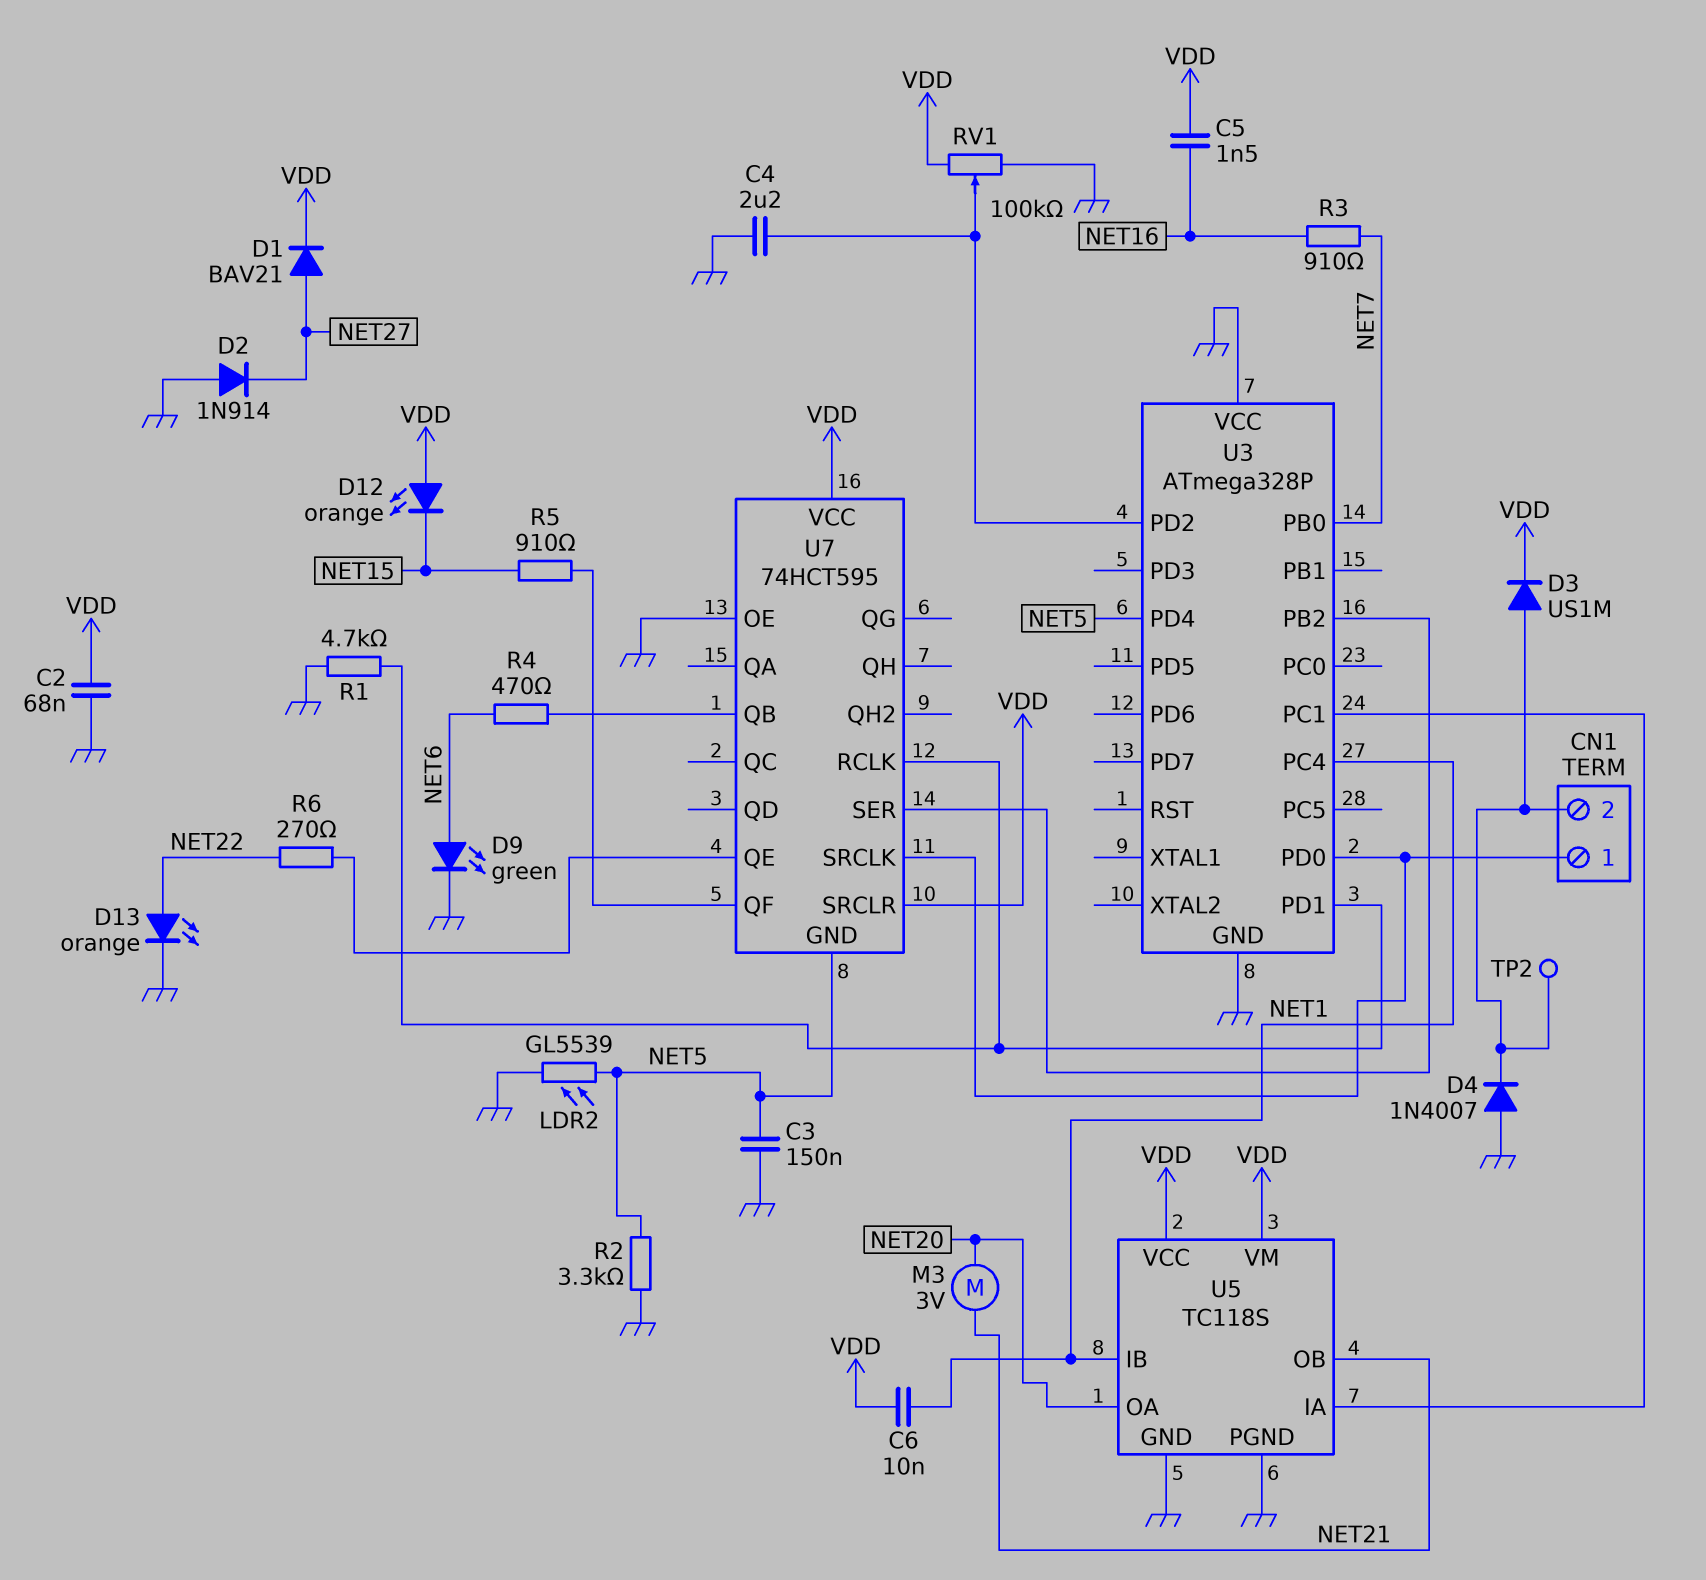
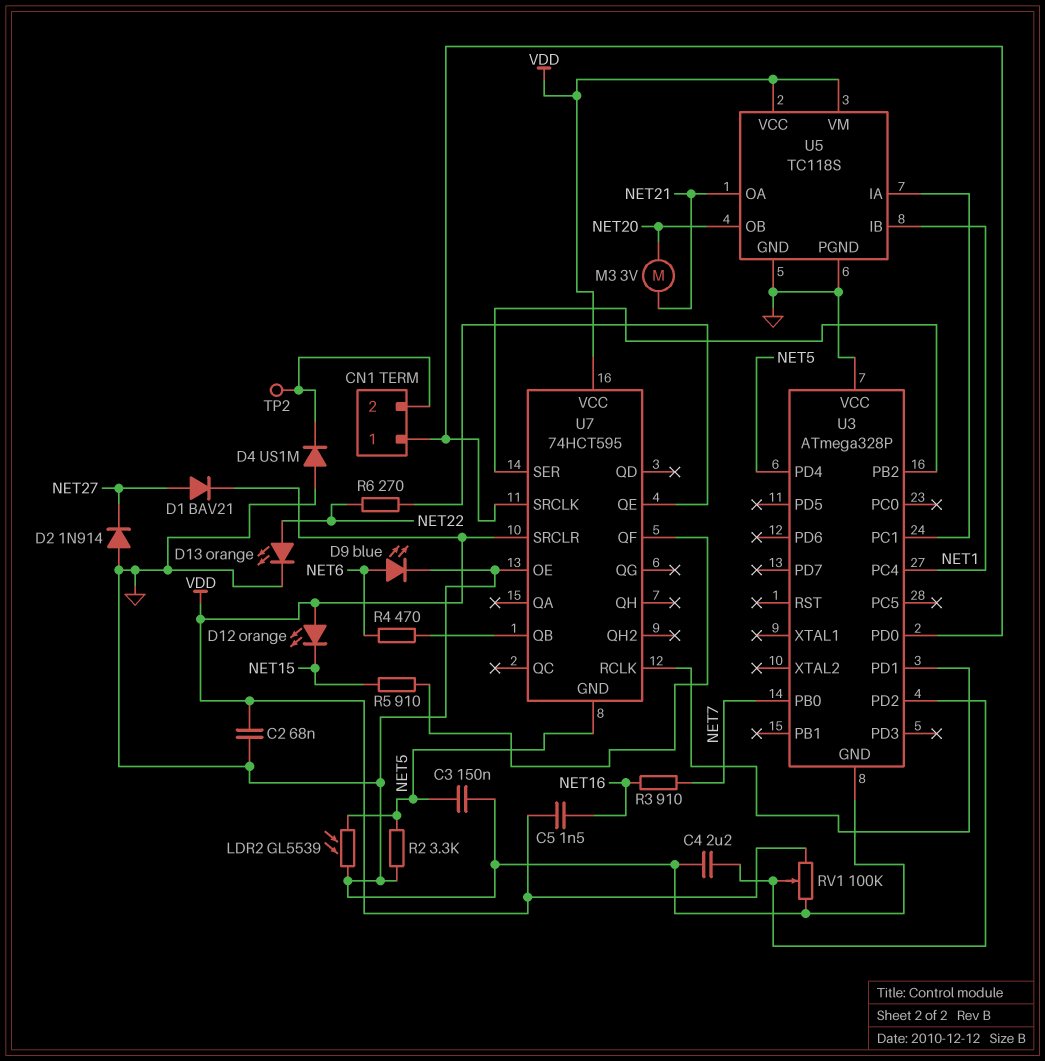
C6: 10nF (NET1, VDD) -> none
D3: diode US1M (A CN1/2, K VDD) -> none
D4: diode 1N4007 (A GND, K CN1/2) -> diode US1M (A GND, K CN1/2)
D9: LED green (A NET6, K GND) -> LED blue (A NET6, K GND)
R1: 4.7k (GND, U3/PD1) -> none
U5 pin OA: NET20 -> NET21
U5 pin OB: NET21 -> NET20

